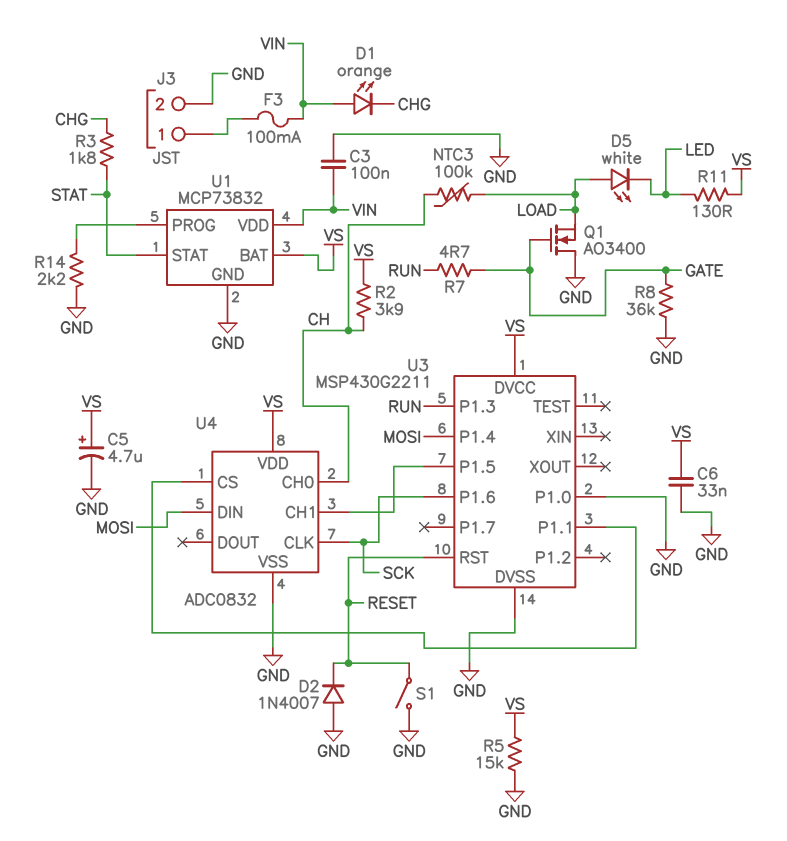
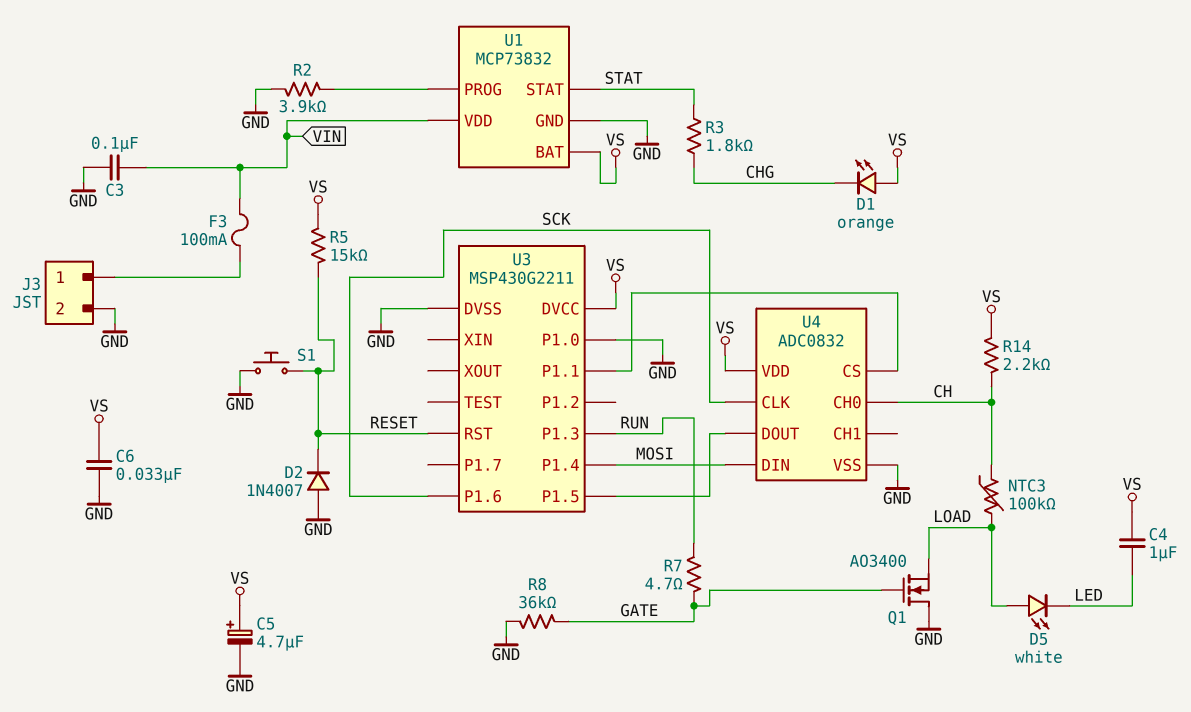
C4: none -> 1uF (LED, VS)
D1: LED orange (A VIN, K CHG) -> LED orange (A VS, K CHG)
R2: 3.9k (CH, VS) -> 3.9k (GND, U1/PROG)
R5: 15k (GND, VS) -> 15k (RESET, VS)
R11: 130 (LED, VS) -> none
R14: 2.2k (GND, U1/PROG) -> 2.2k (CH, VS)
S1: switch (GND, RESET) -> button (GND, RESET)
U4 pin CH1: U3/P1.5 -> none
U4 pin DOUT: none -> U3/P1.5

